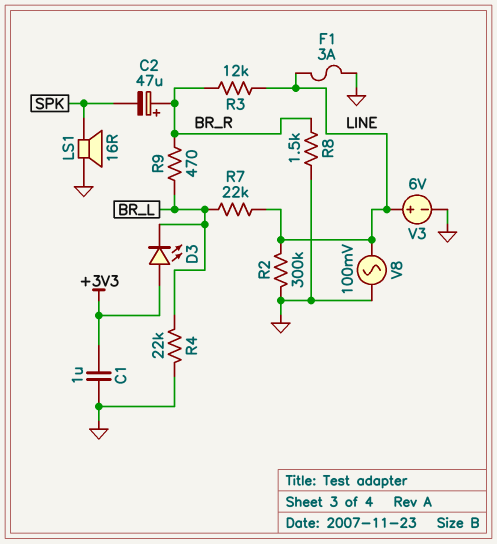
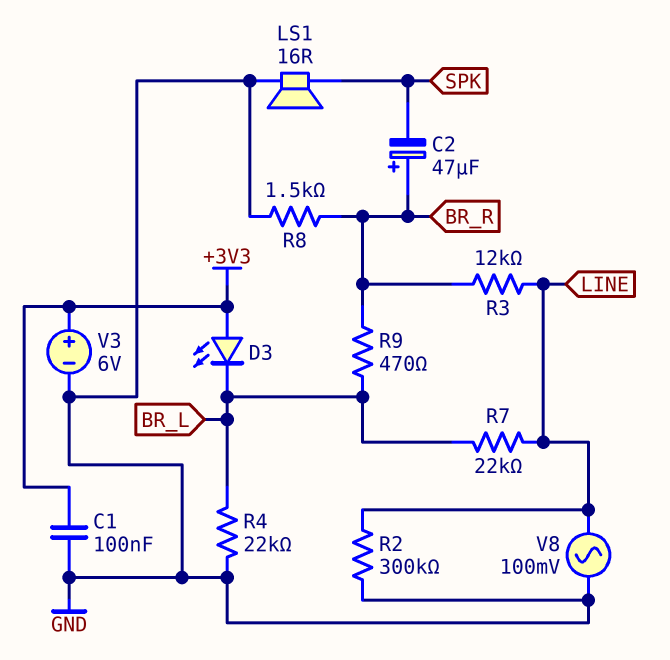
C1: 1uF (+3V3, GND) -> 100nF (+3V3, GND)
F1: 3A (GND, LINE) -> none
V3: 6V (plus LINE, minus GND) -> 6V (plus +3V3, minus GND)

